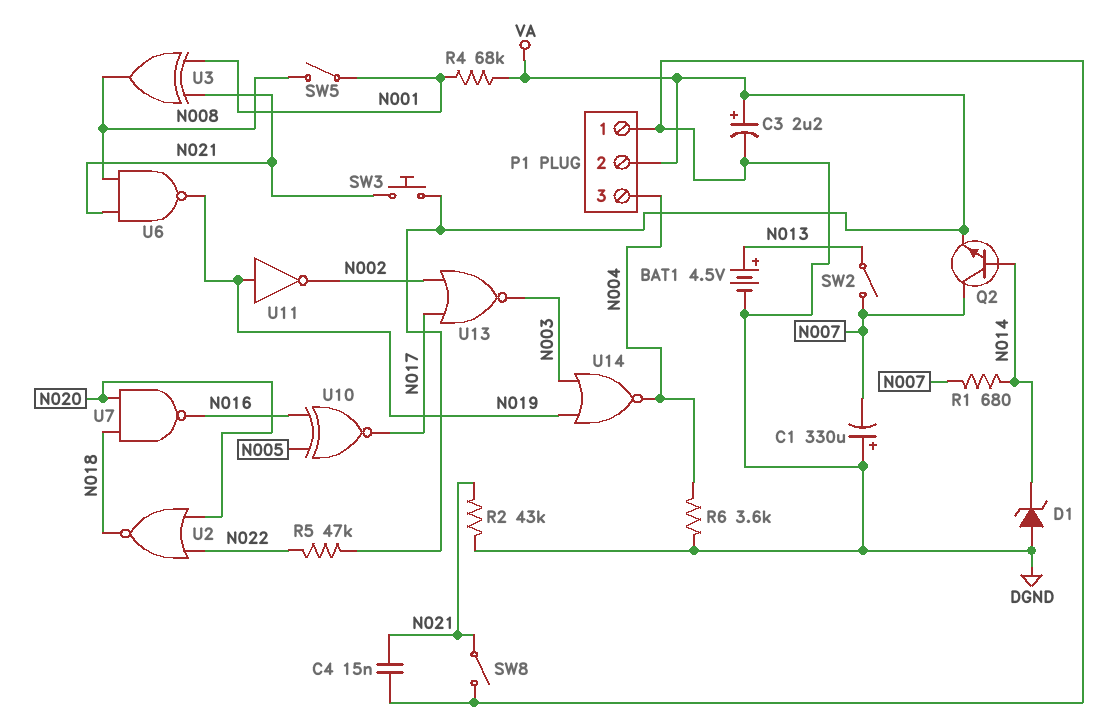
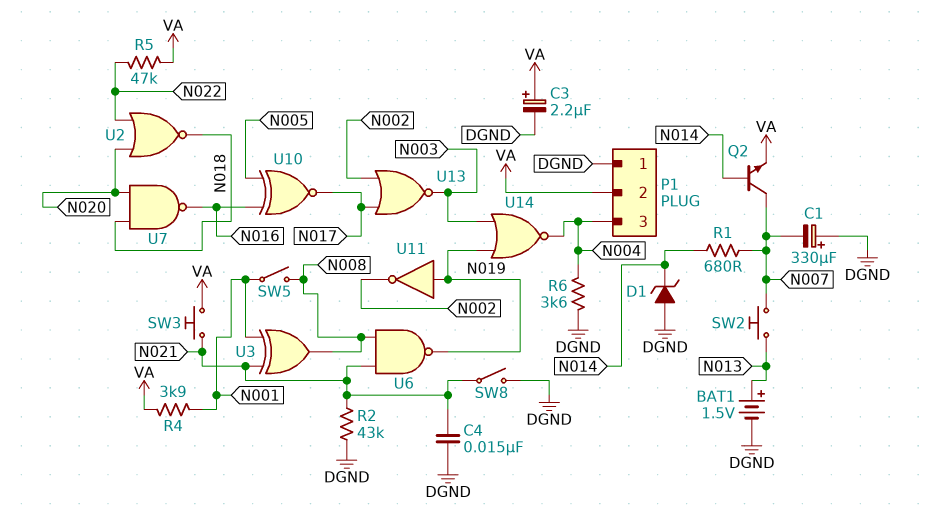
BAT1: 4.5V (plus N013, minus DGND) -> 1.5V (plus N013, minus DGND)
R4: 68k (N001, VA) -> 3.9k (N001, VA)
SW2: switch (N007, N013) -> button (N007, N013)

